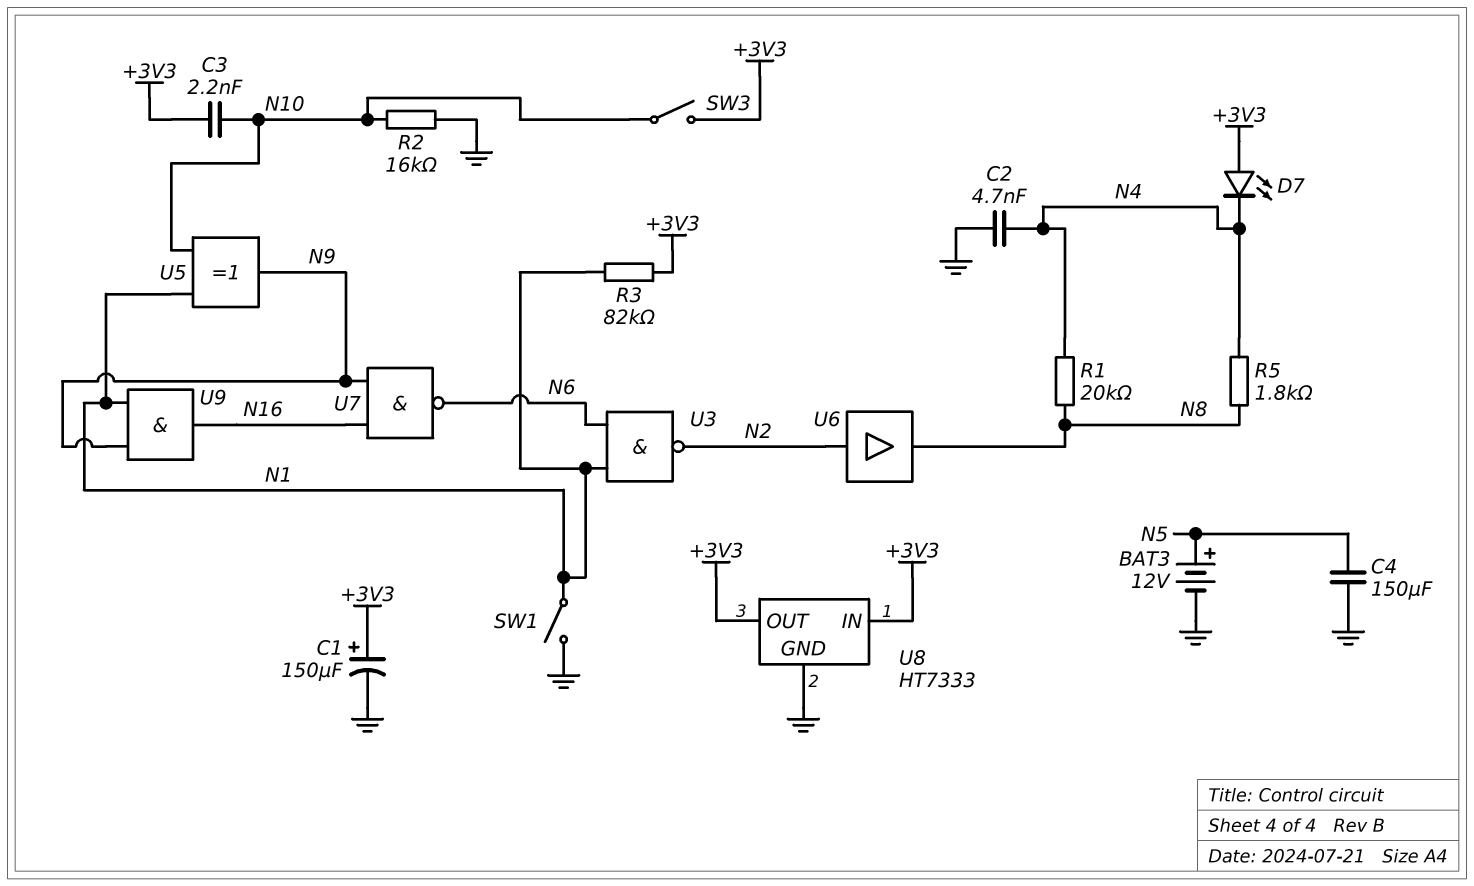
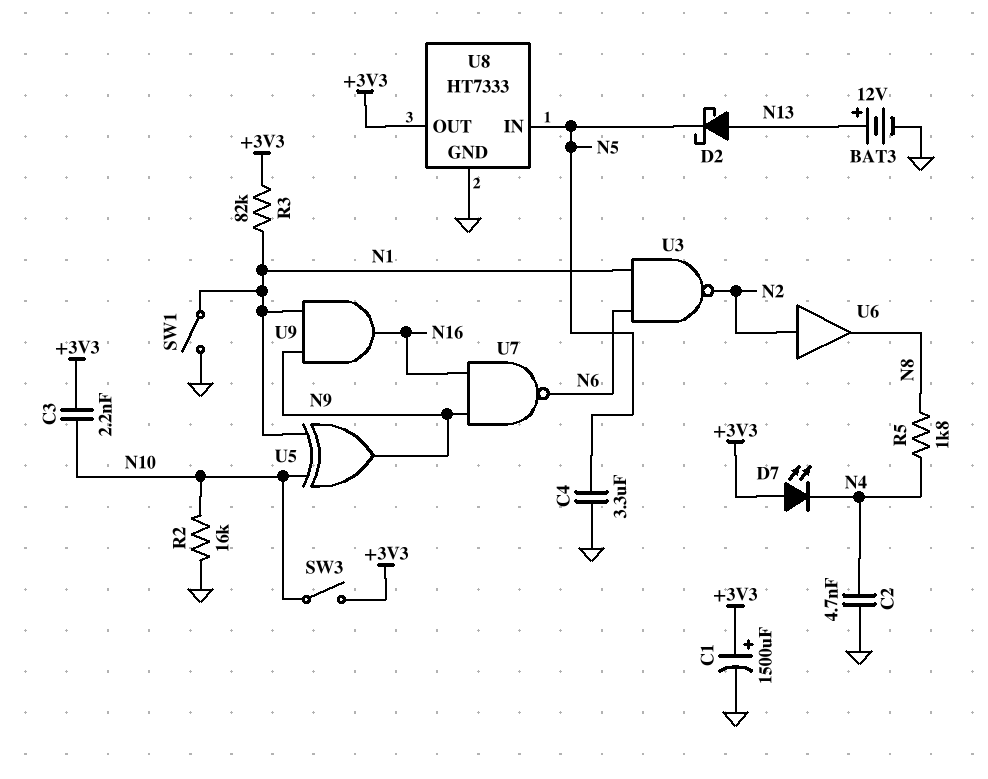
BAT3: 12V (plus N5, minus GND) -> 12V (plus N13, minus GND)
C1: 150uF (plus +3V3, minus GND) -> 1500uF (plus +3V3, minus GND)
C4: 150uF (GND, N5) -> 3.3uF (GND, N5)
D2: none -> schottky (A N13, K N5)
R1: 20k (N4, N8) -> none
U8 pin IN: +3V3 -> N5

